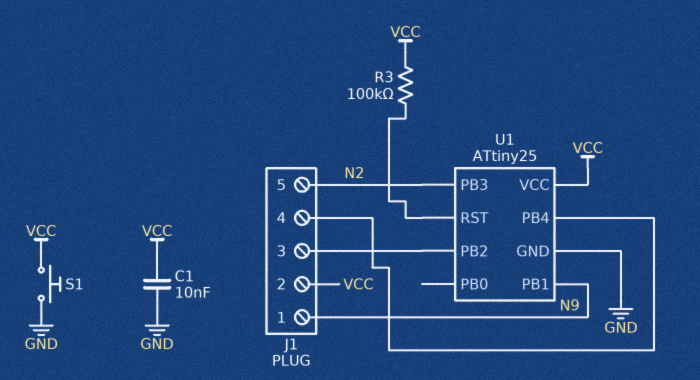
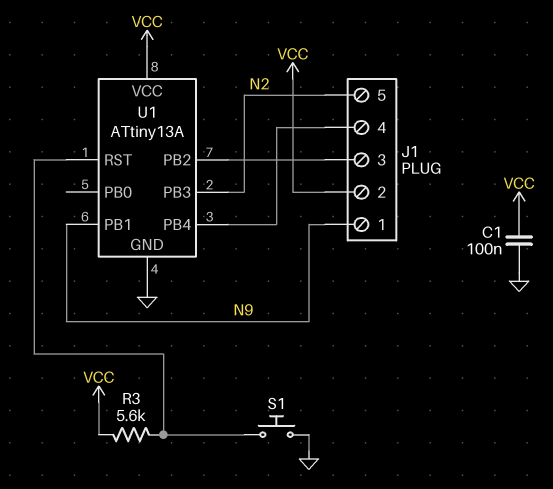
C1: 10nF (GND, VCC) -> 100nF (GND, VCC)
R3: 100k (U1/RST, VCC) -> 5.6k (U1/RST, VCC)
S1: button (GND, VCC) -> button (GND, U1/RST)
U1: ATtiny25 -> ATtiny13A

